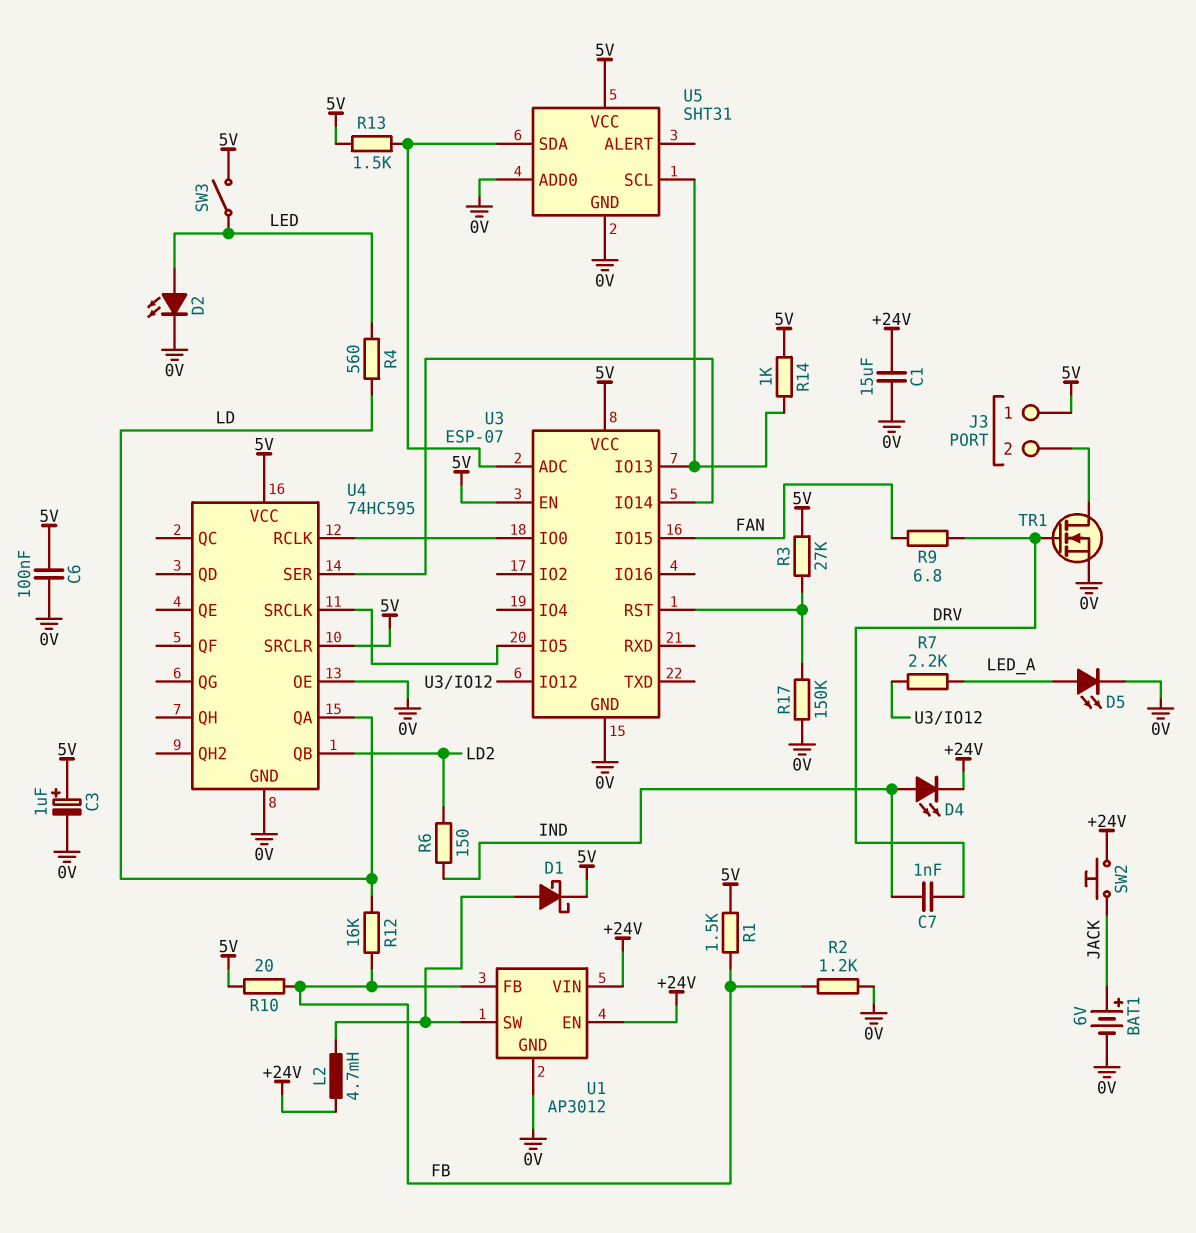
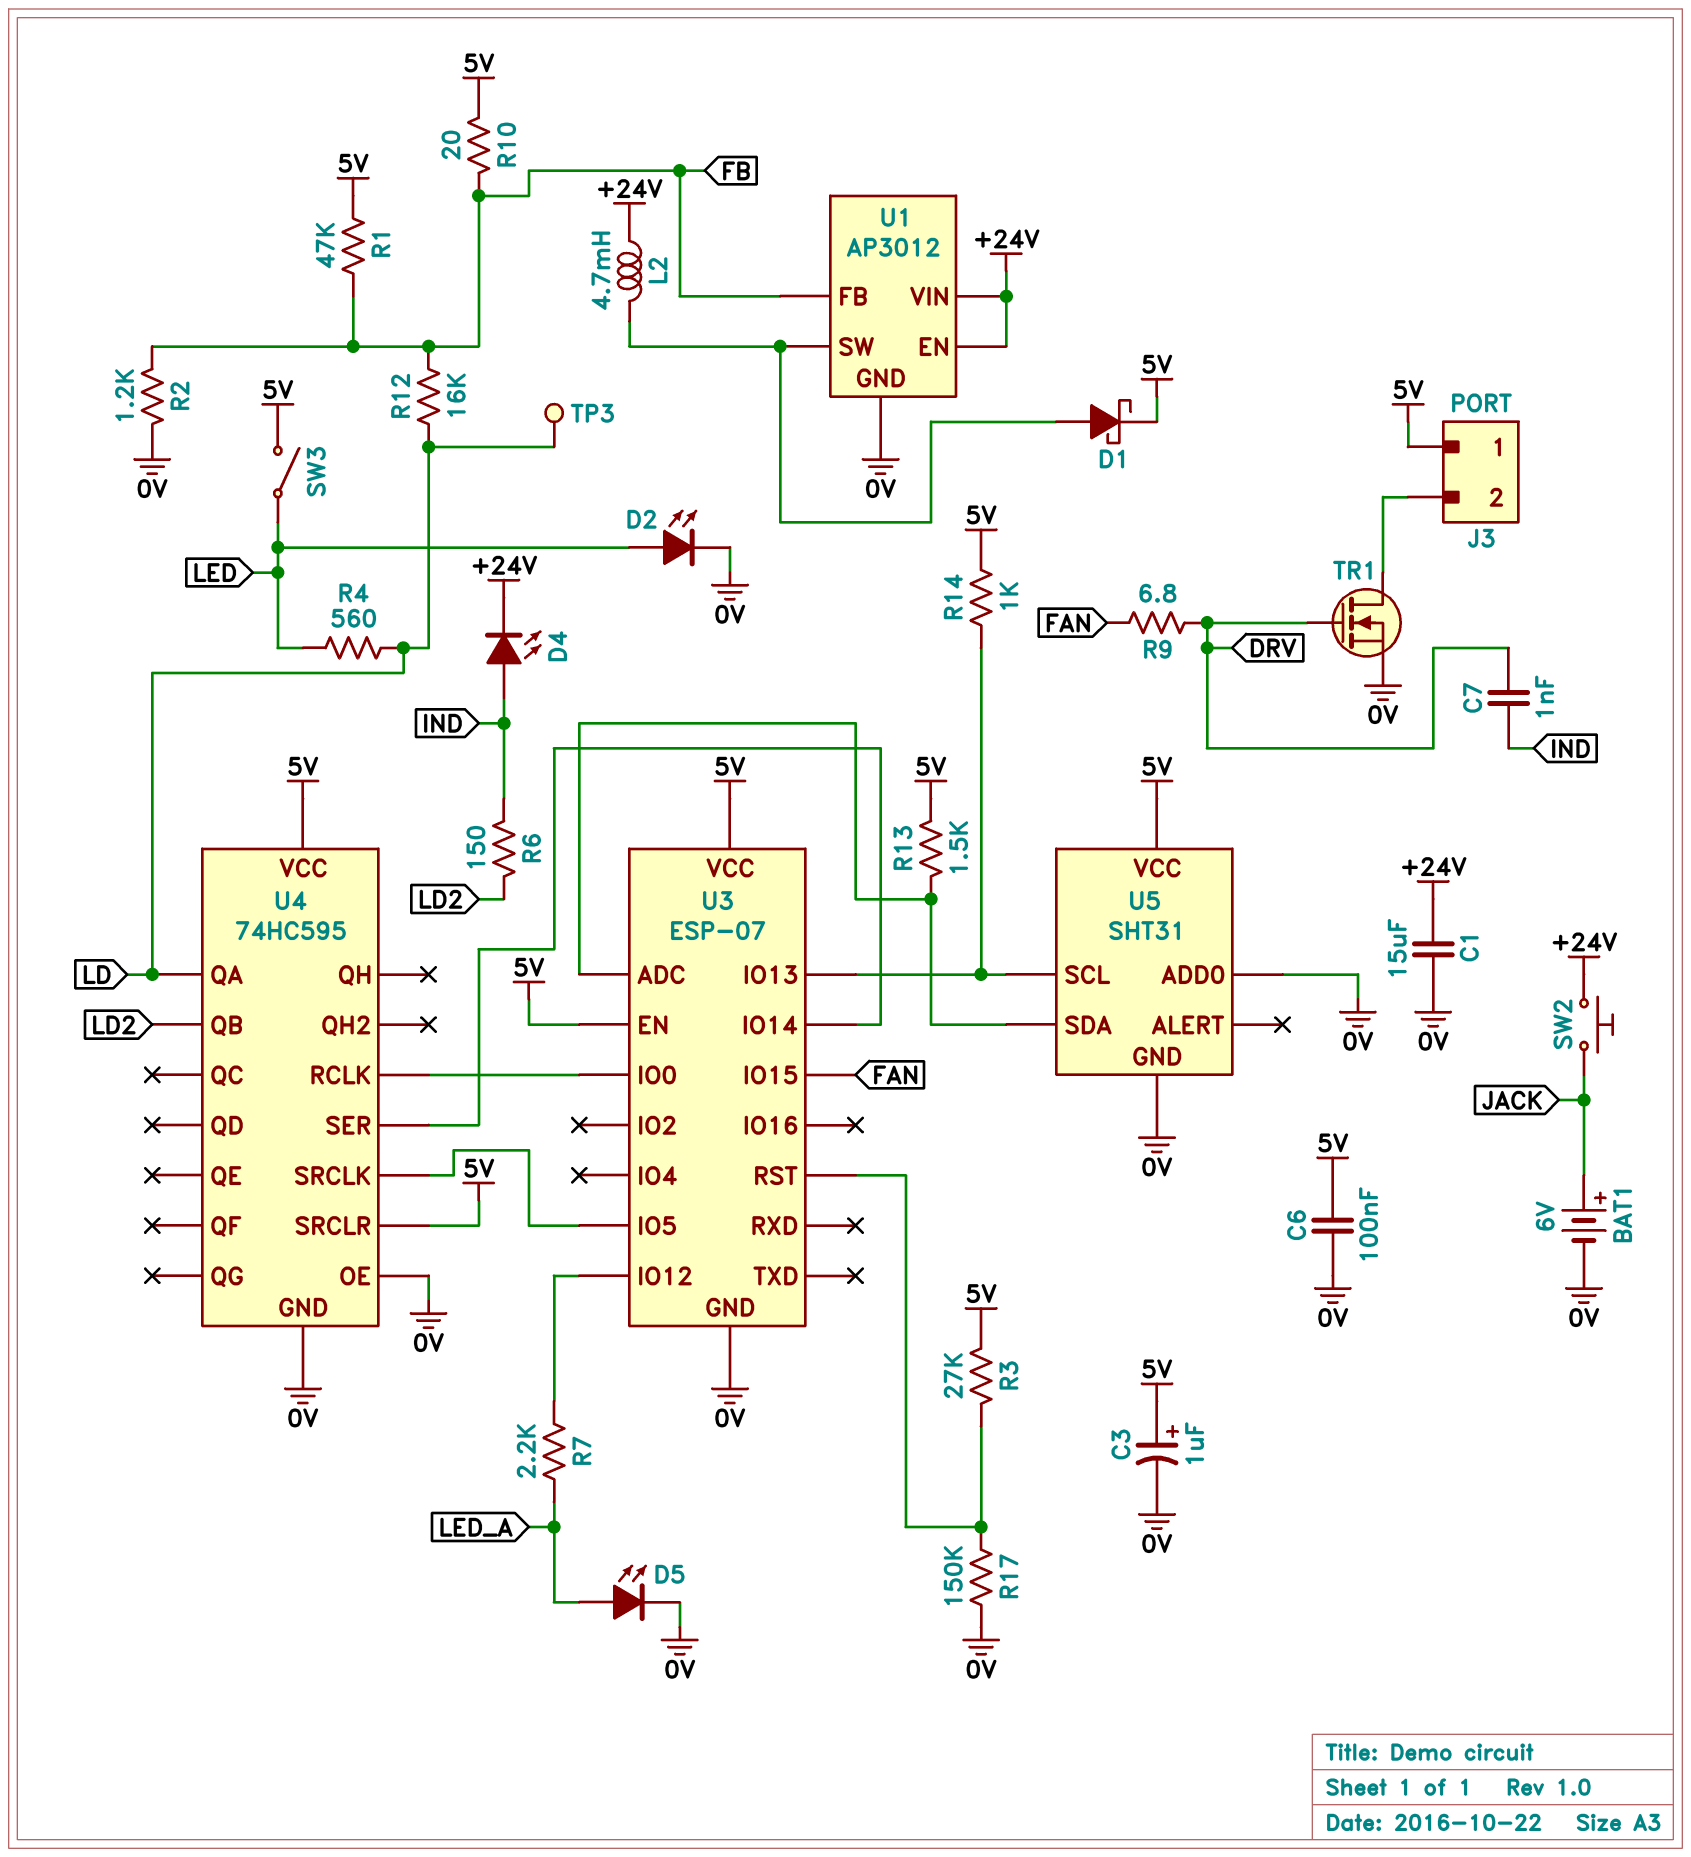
R1: 1.5k (5V, FB) -> 47k (5V, FB)
TP3: none -> test point (LD)

